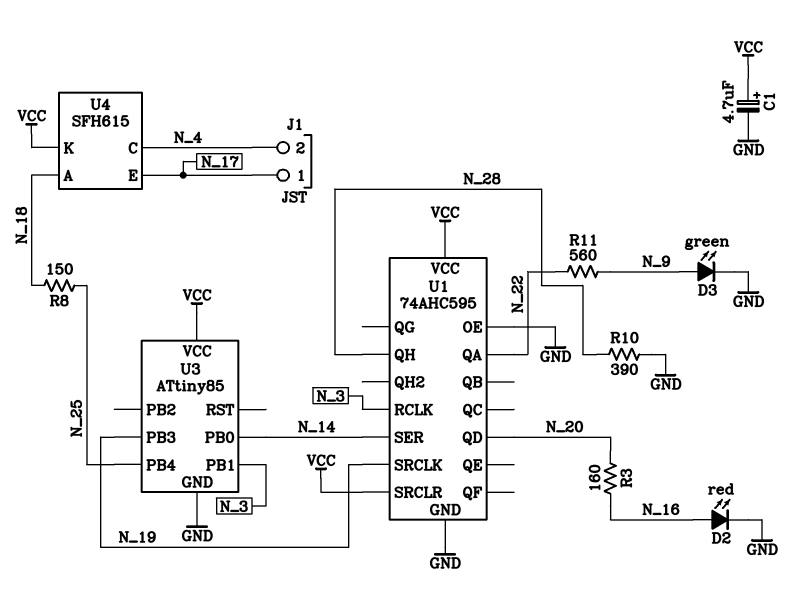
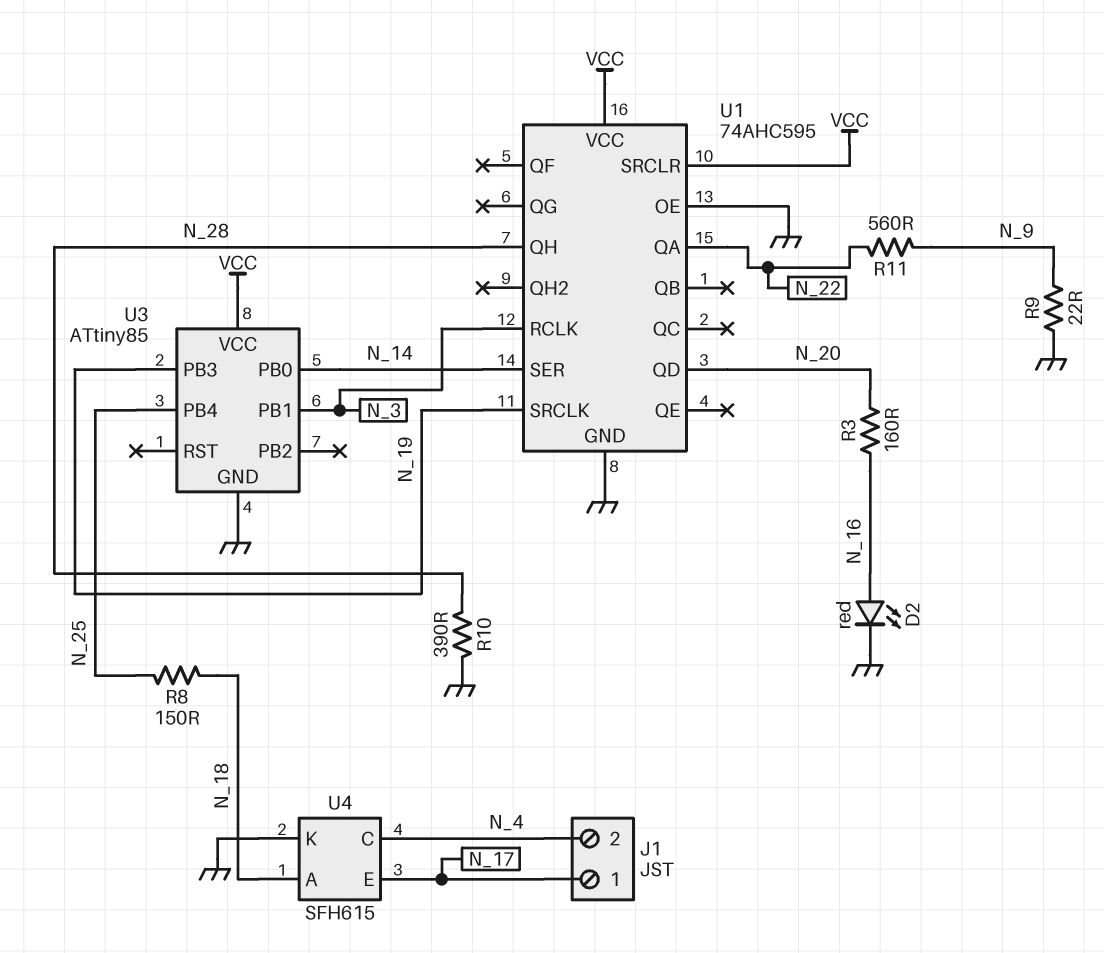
C1: 4.7uF (plus VCC, minus GND) -> none
D3: LED green (A N_9, K GND) -> none
R9: none -> 22 (GND, N_9)
U4 pin K: VCC -> GND

